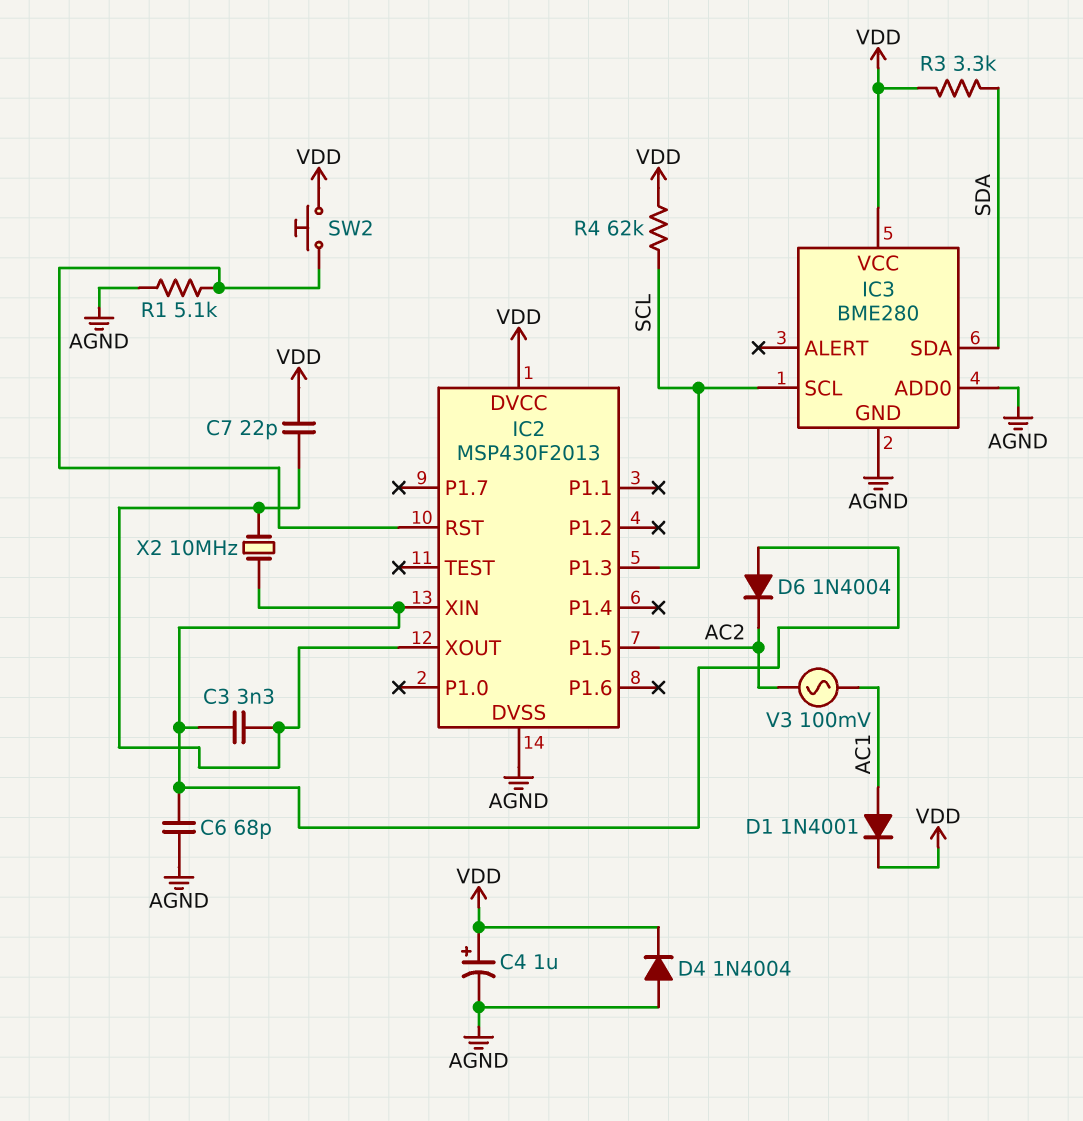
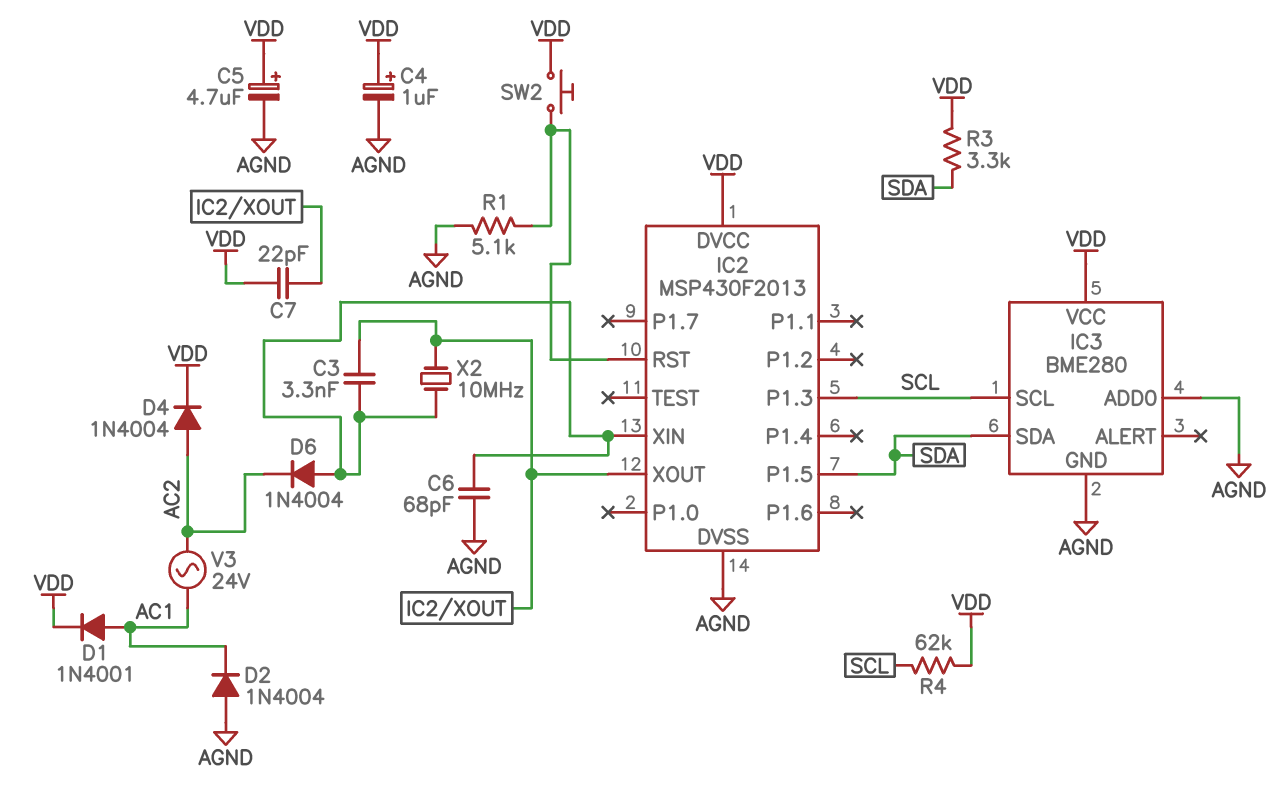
C5: none -> 4.7uF (plus VDD, minus AGND)
D2: none -> diode 1N4004 (A AGND, K AC1)
D4: diode 1N4004 (A AGND, K VDD) -> diode 1N4004 (A AC2, K VDD)
IC2 pin P1.5: AC2 -> SDA
V3: AC 100mV (AC1, AC2) -> AC 24V (AC1, AC2)

